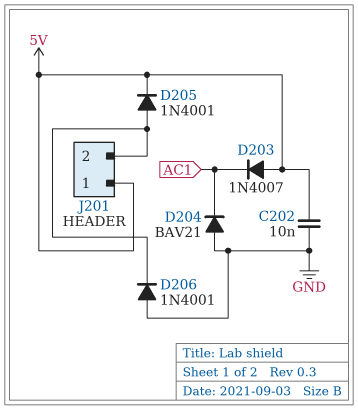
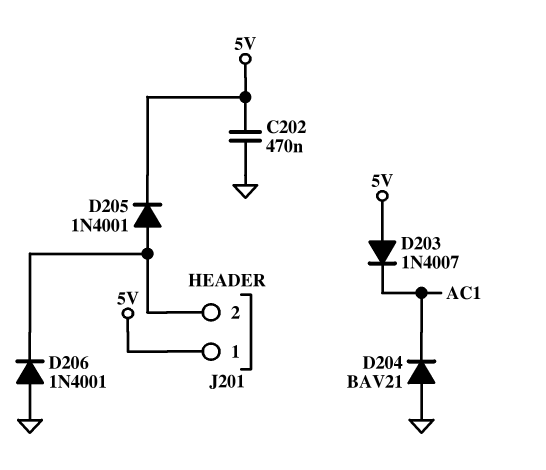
C202: 10nF (5V, GND) -> 470nF (5V, GND)

